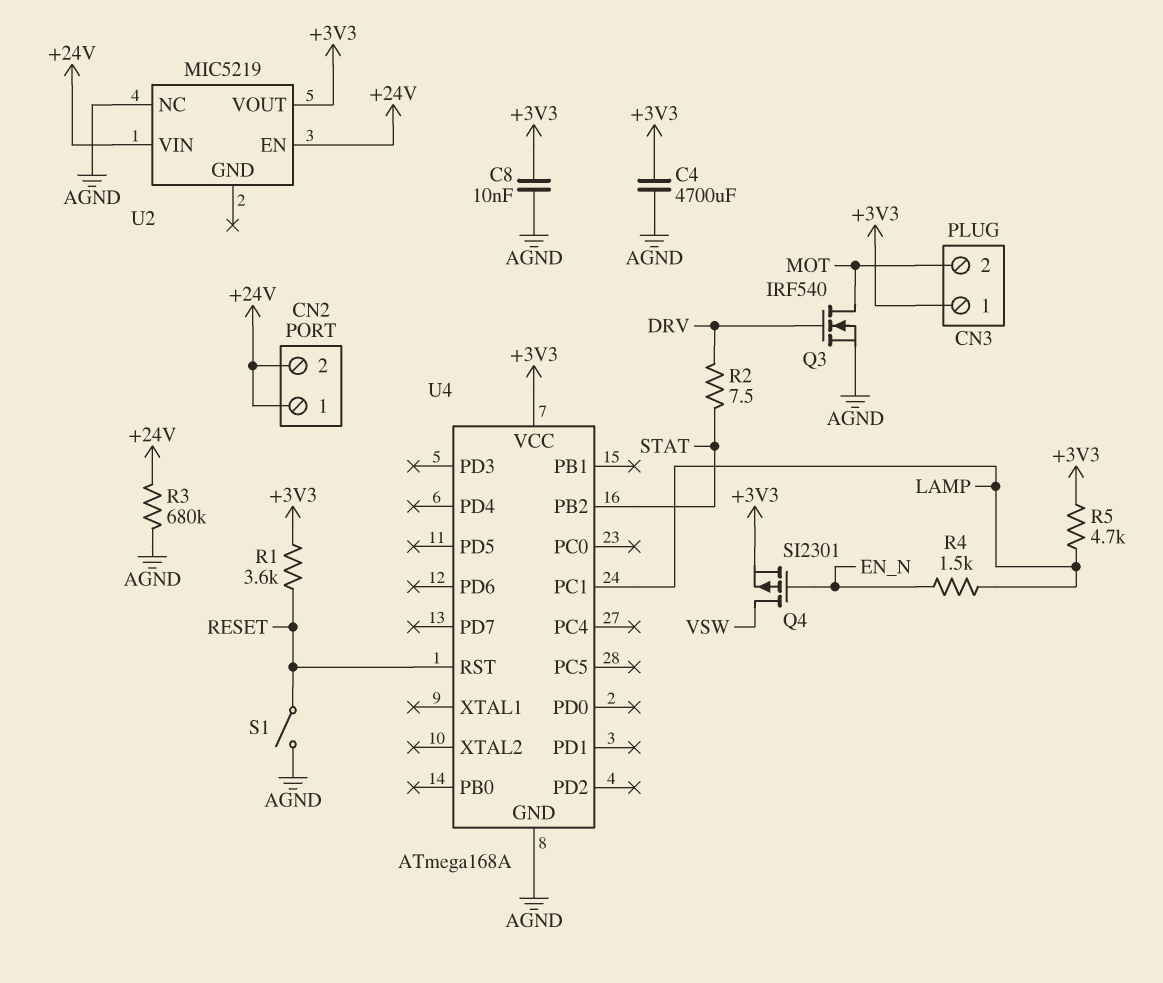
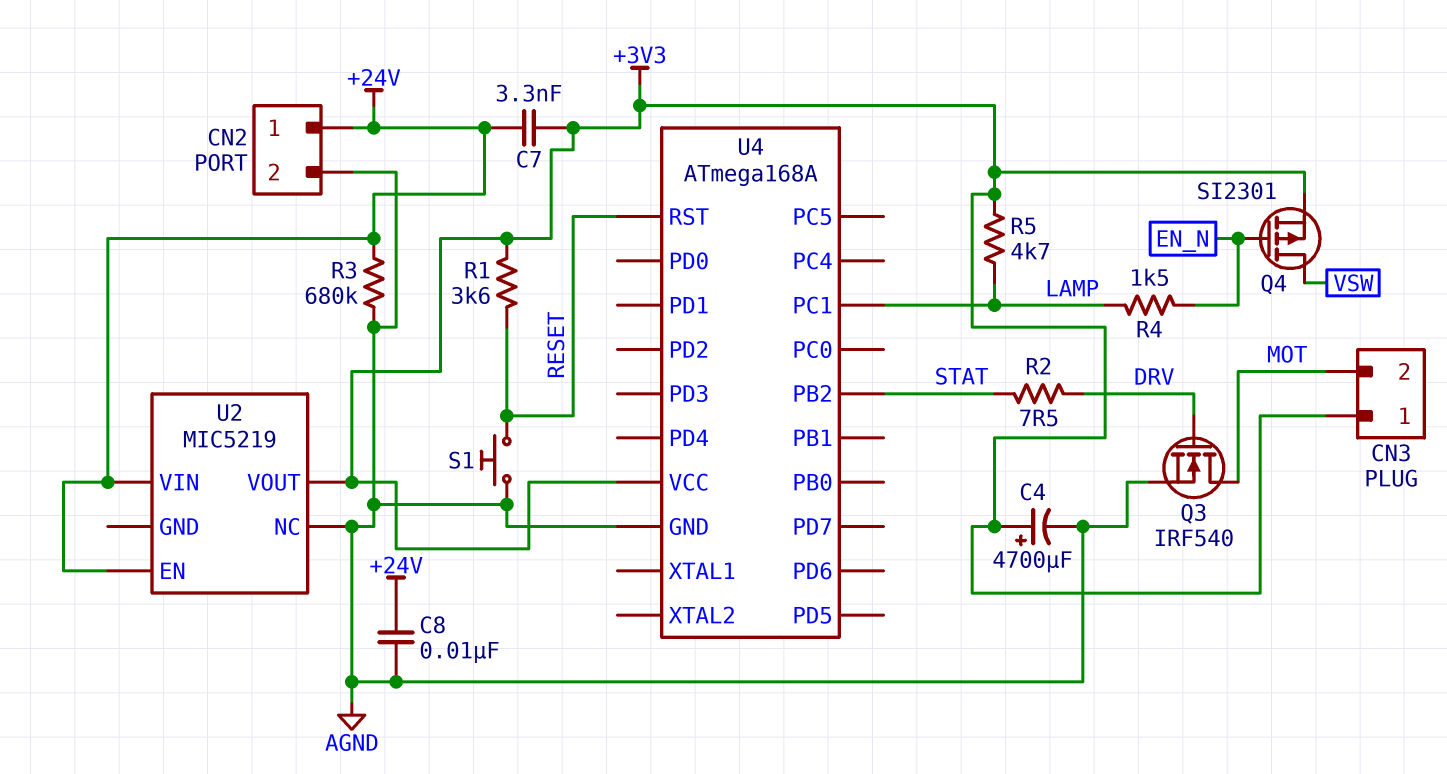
C4: 4700uF (+3V3, AGND) -> 4700uF (plus +3V3, minus AGND)
C7: none -> 3.3nF (+3V3, +24V)
C8: 10nF (+3V3, AGND) -> 10nF (+24V, AGND)
CN2 pin 2: +24V -> AGND
S1: switch (AGND, RESET) -> button (AGND, RESET)

